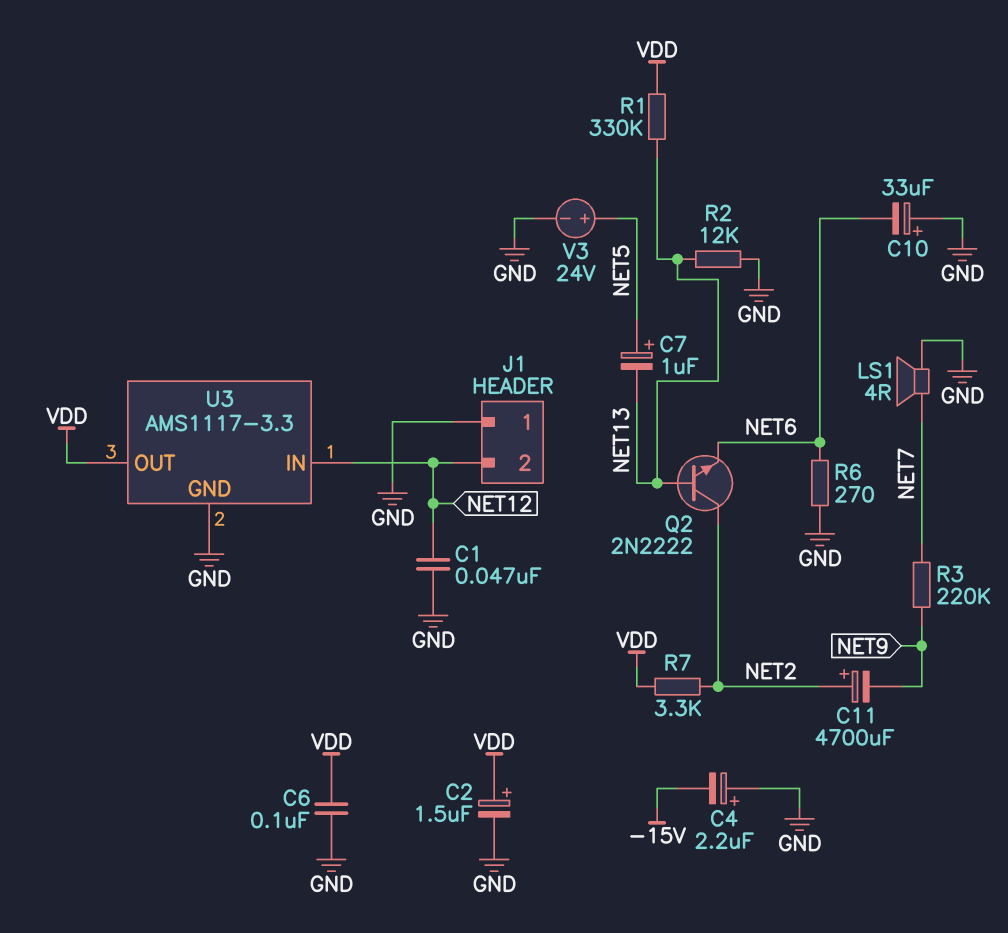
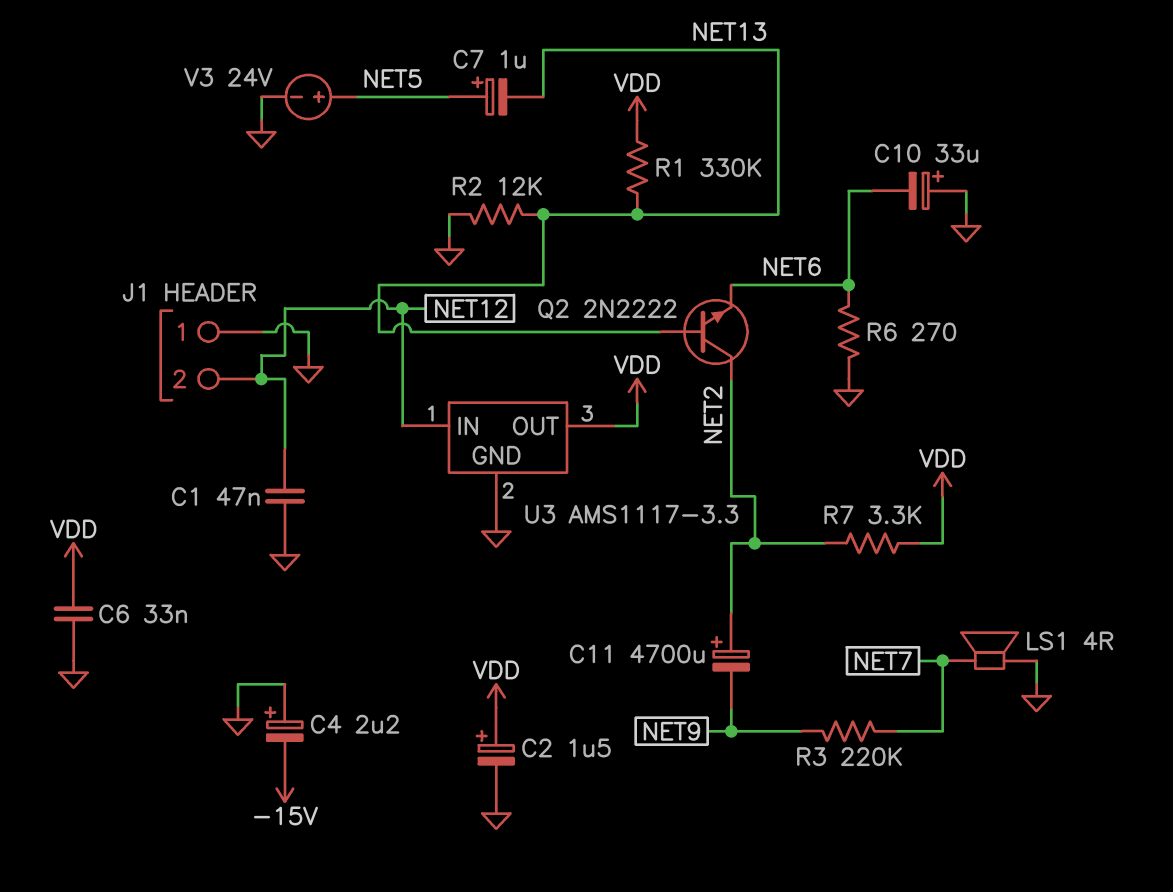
C6: 100nF (GND, VDD) -> 33nF (GND, VDD)

